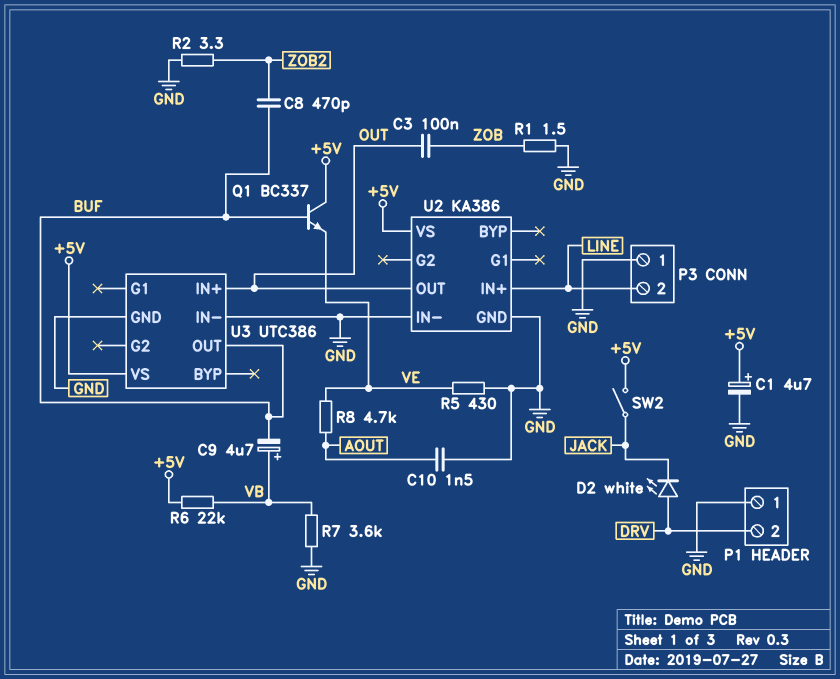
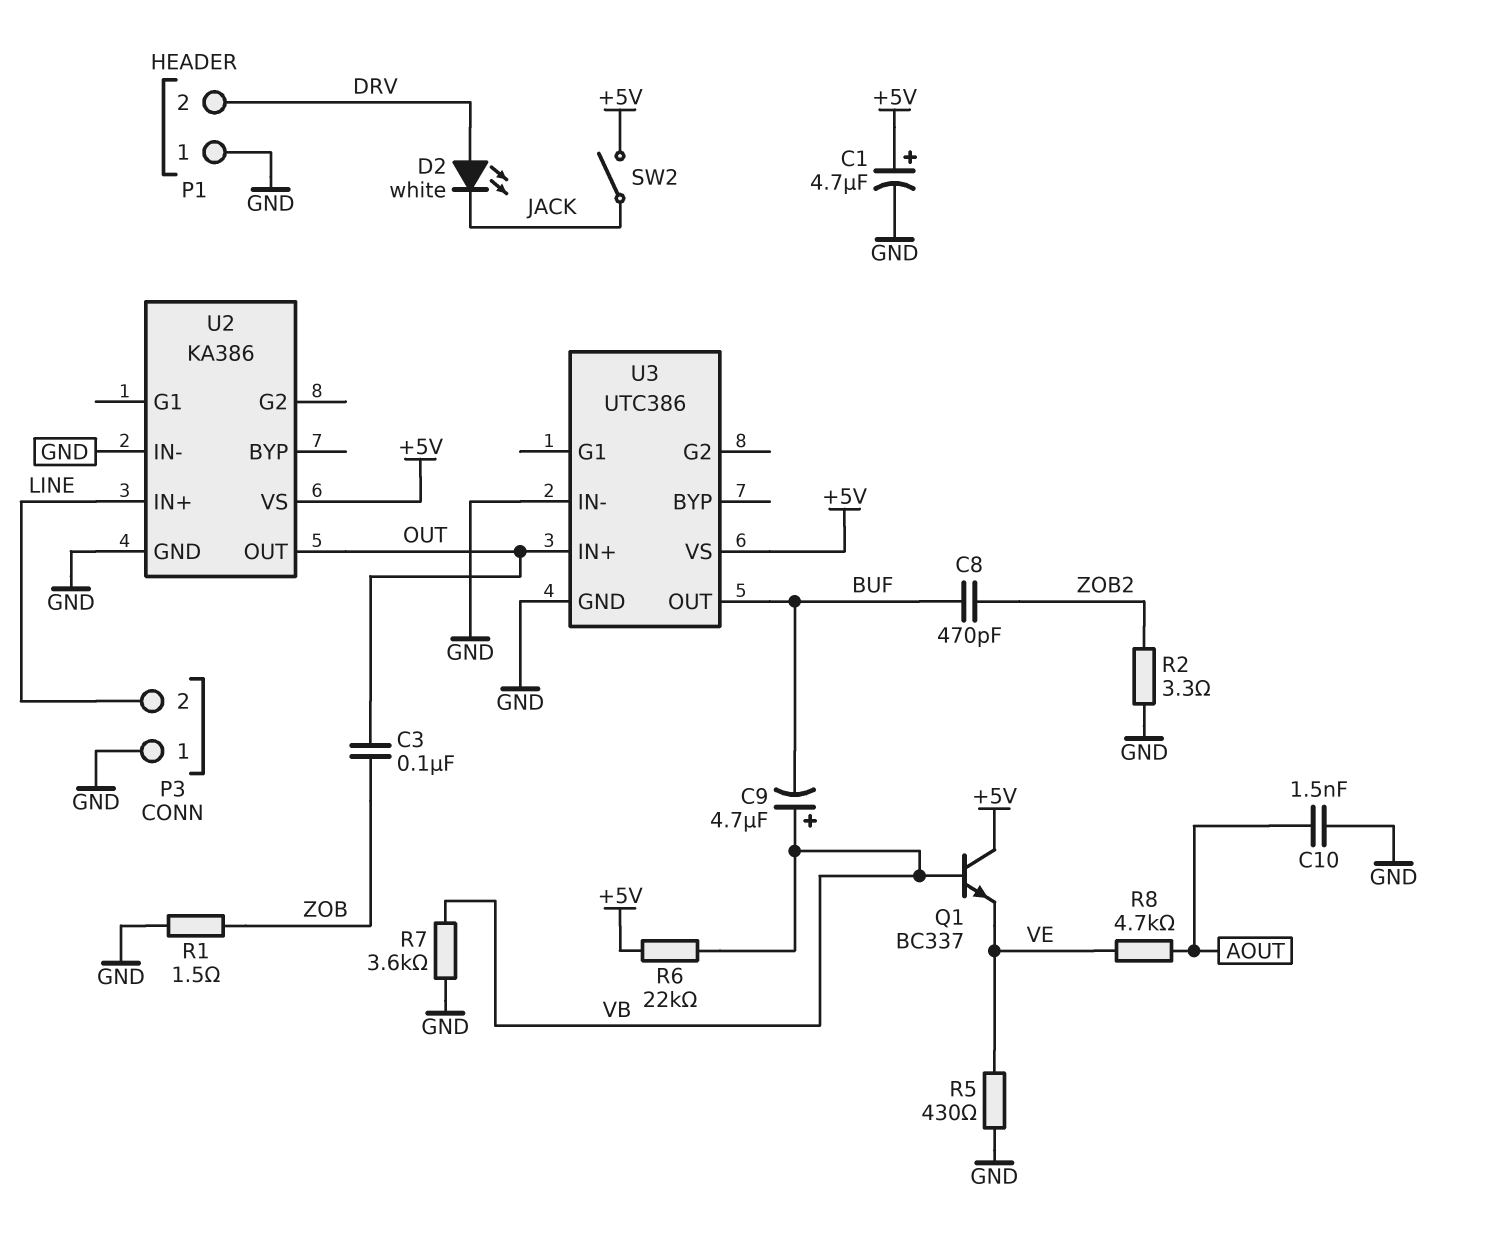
Q1: NPN BC337 (B BUF, C +5V, E VE) -> NPN BC337 (B VB, C +5V, E VE)

